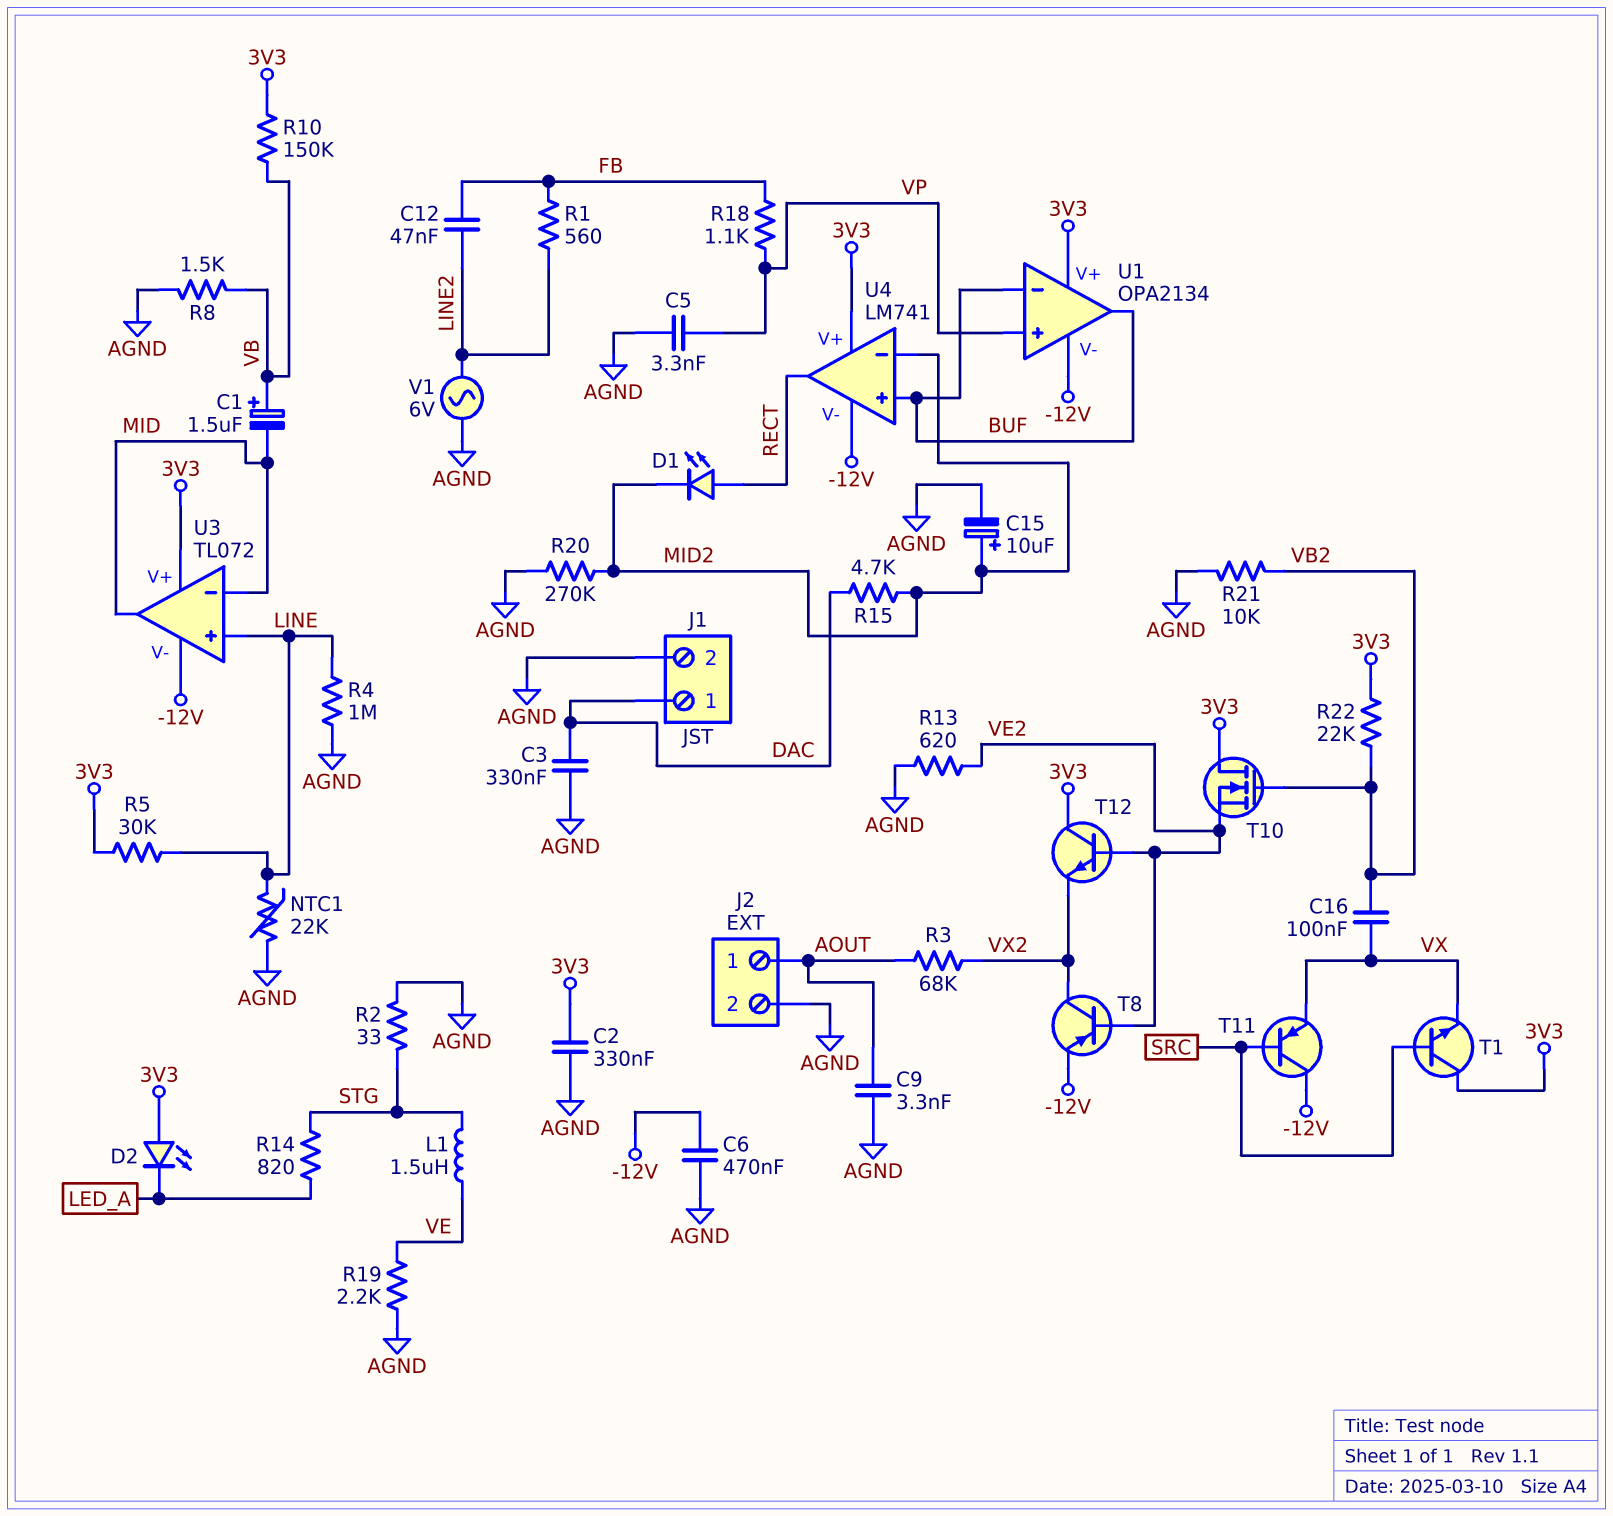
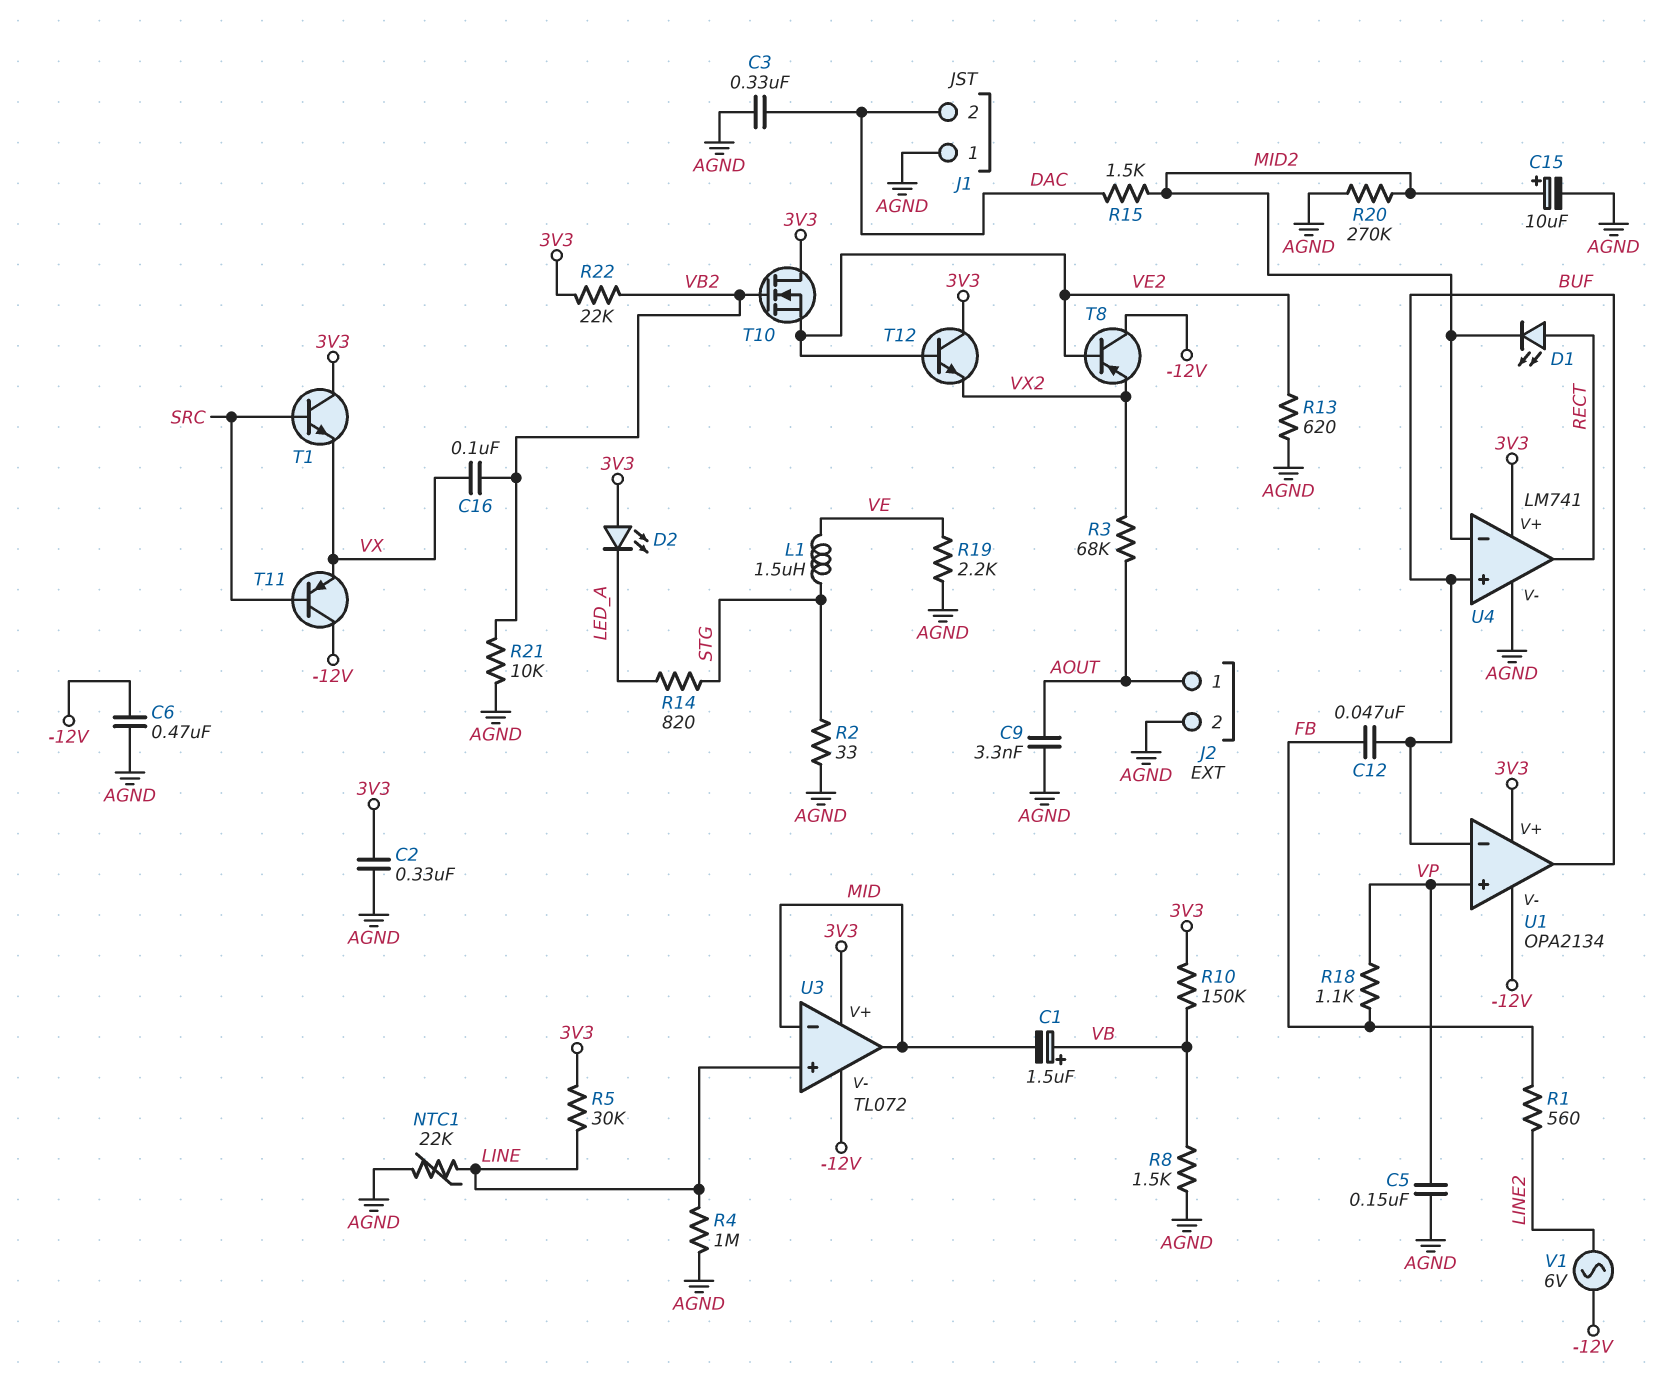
C5: 3.3nF (AGND, VP) -> 150nF (AGND, VP)
C12: 47nF (FB, LINE2) -> 47nF (BUF, FB)
J1 pin 1: DAC -> AGND
J1 pin 2: AGND -> DAC
R15: 4.7k (DAC, MID2) -> 1.5k (DAC, MID2)
T8: PNP (B VE2, C VX2, E -12V) -> PNP (B VE2, C -12V, E VX2)
U4 pin V-: -12V -> AGND
V1: AC 6V (AGND, LINE2) -> AC 6V (-12V, LINE2)

